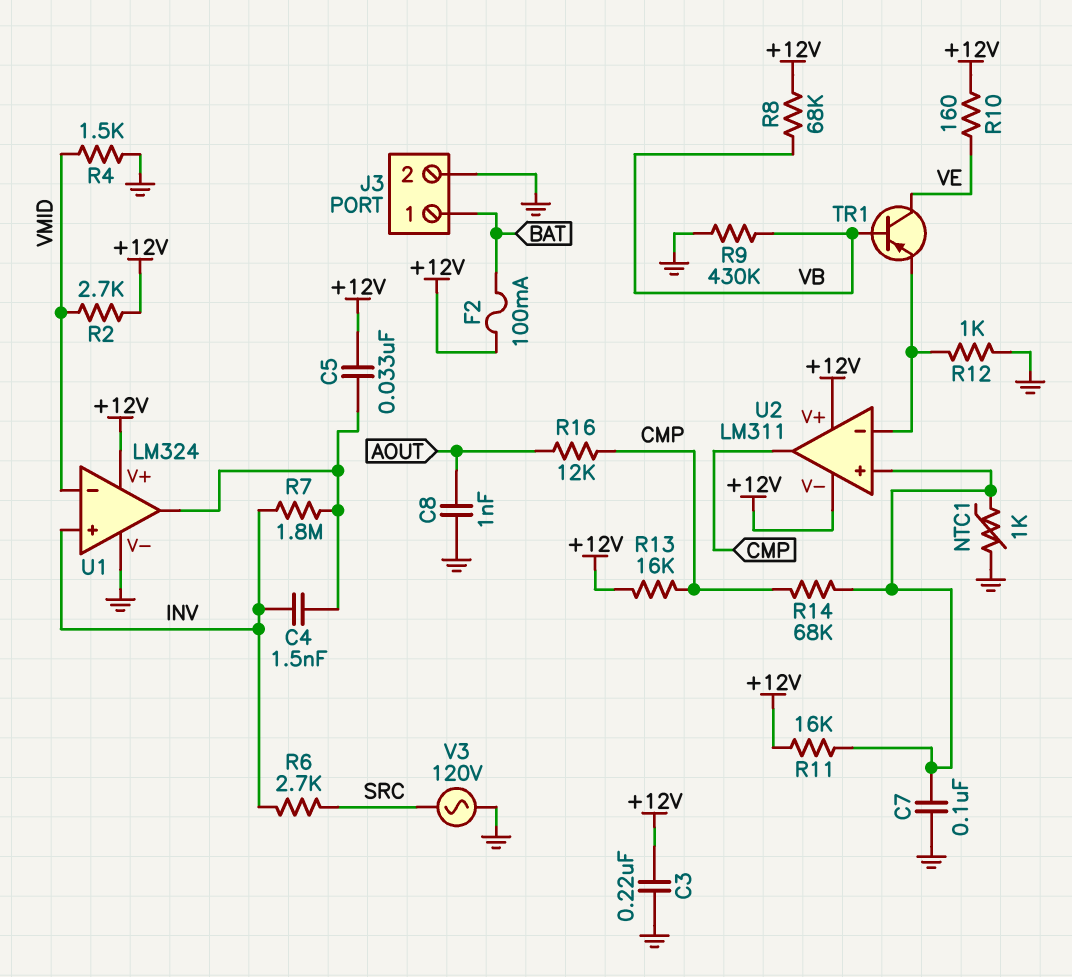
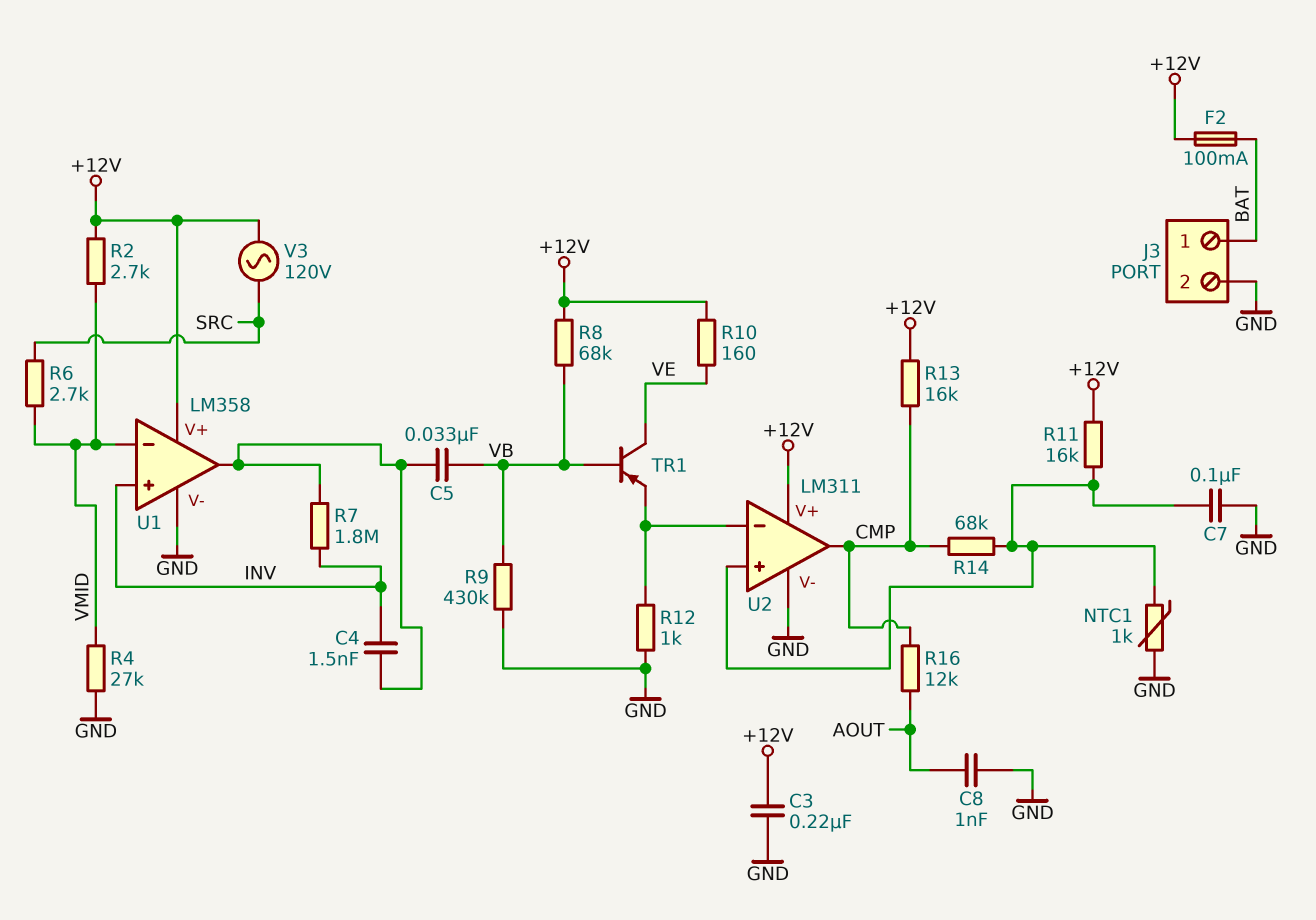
C5: 33nF (+12V, U1/out) -> 33nF (U1/out, VB)
R4: 1.5k (GND, VMID) -> 27k (GND, VMID)
R6: 2.7k (INV, SRC) -> 2.7k (SRC, VMID)
U1: LM324 -> LM358
U2 pin V-: +12V -> GND
V3: AC 120V (GND, SRC) -> AC 120V (+12V, SRC)

